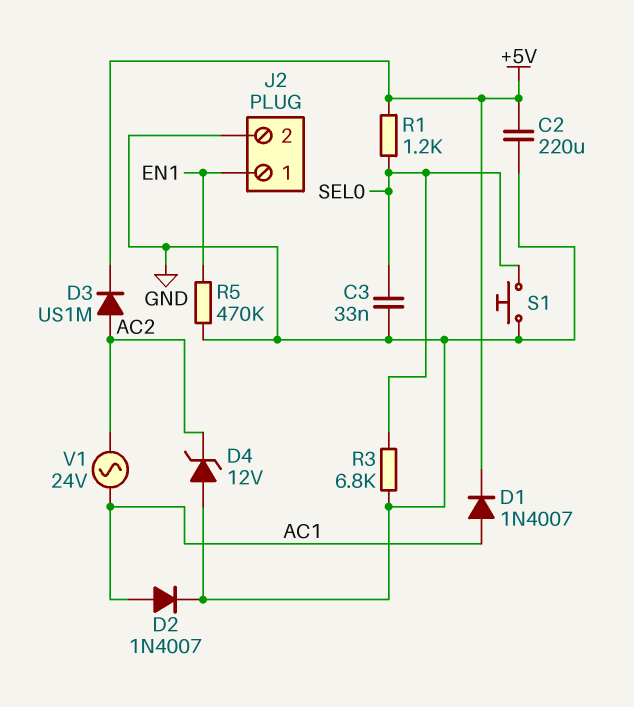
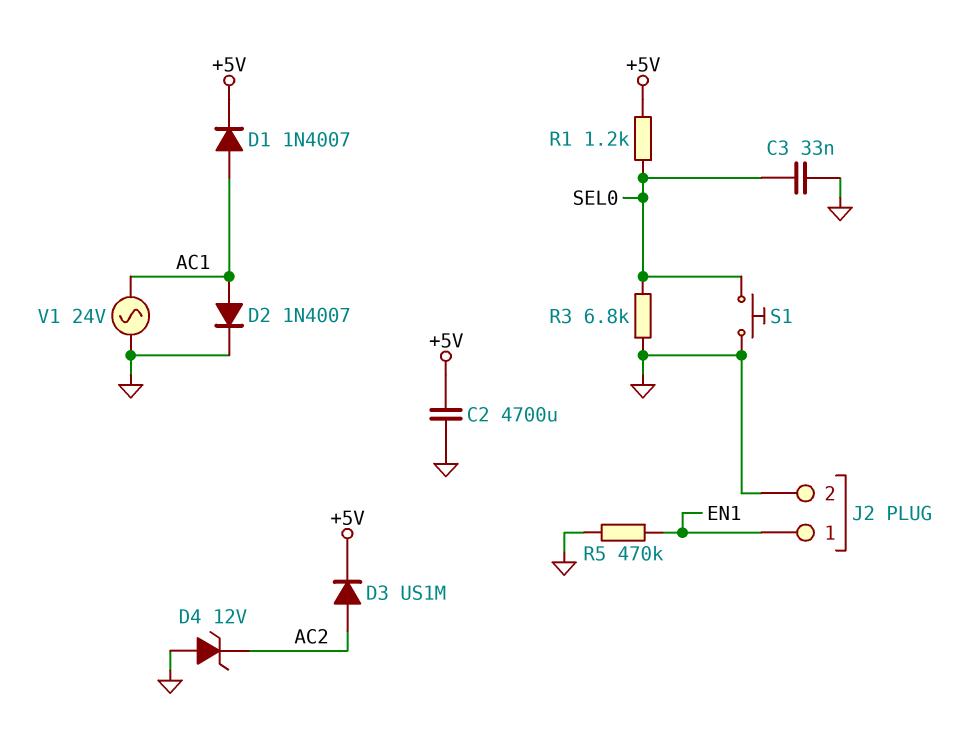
C2: 220uF (+5V, GND) -> 4700uF (+5V, GND)
V1: AC 24V (AC1, AC2) -> AC 24V (AC1, GND)

